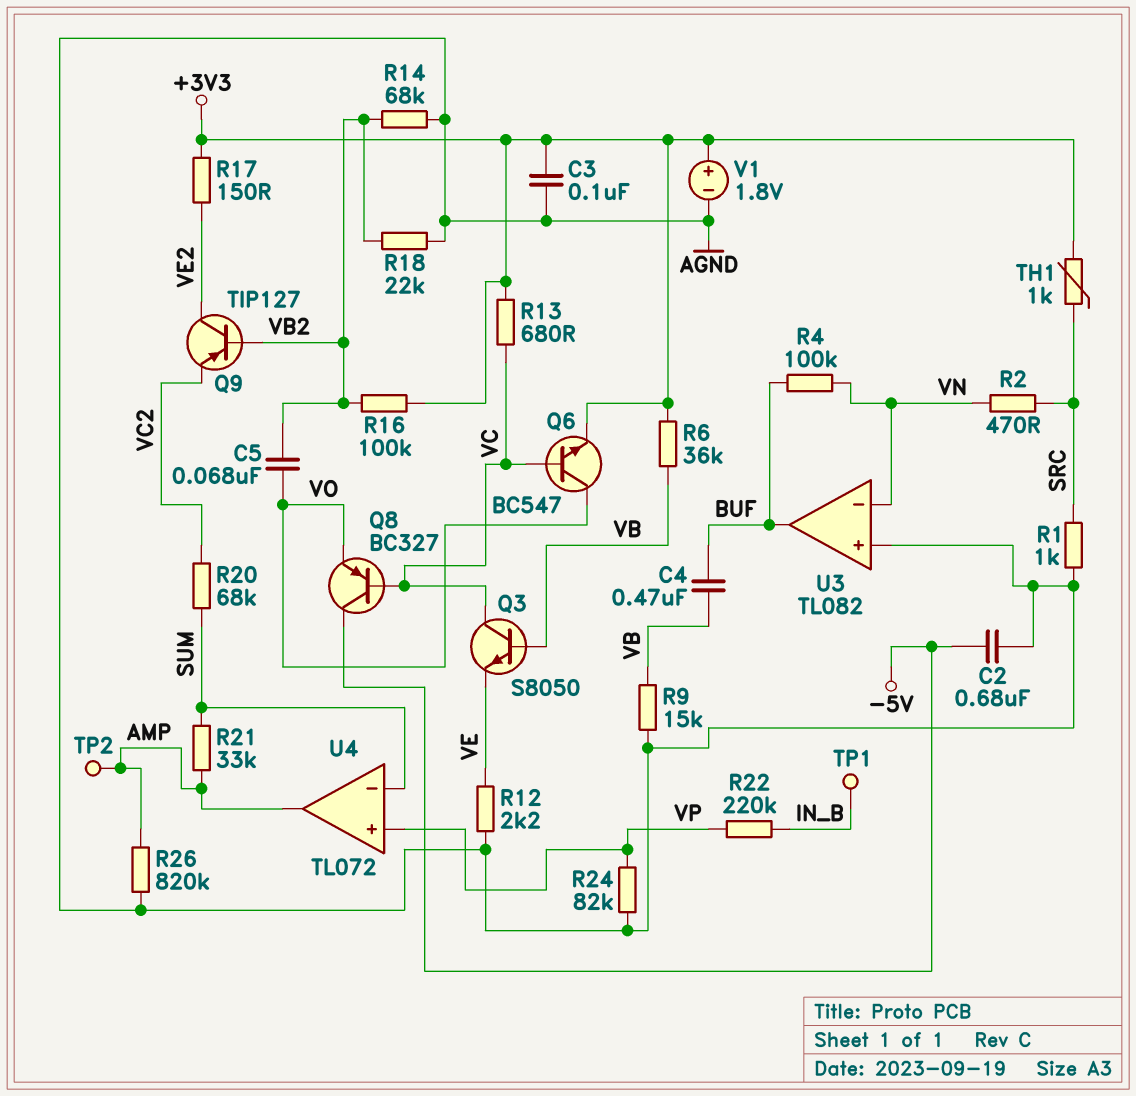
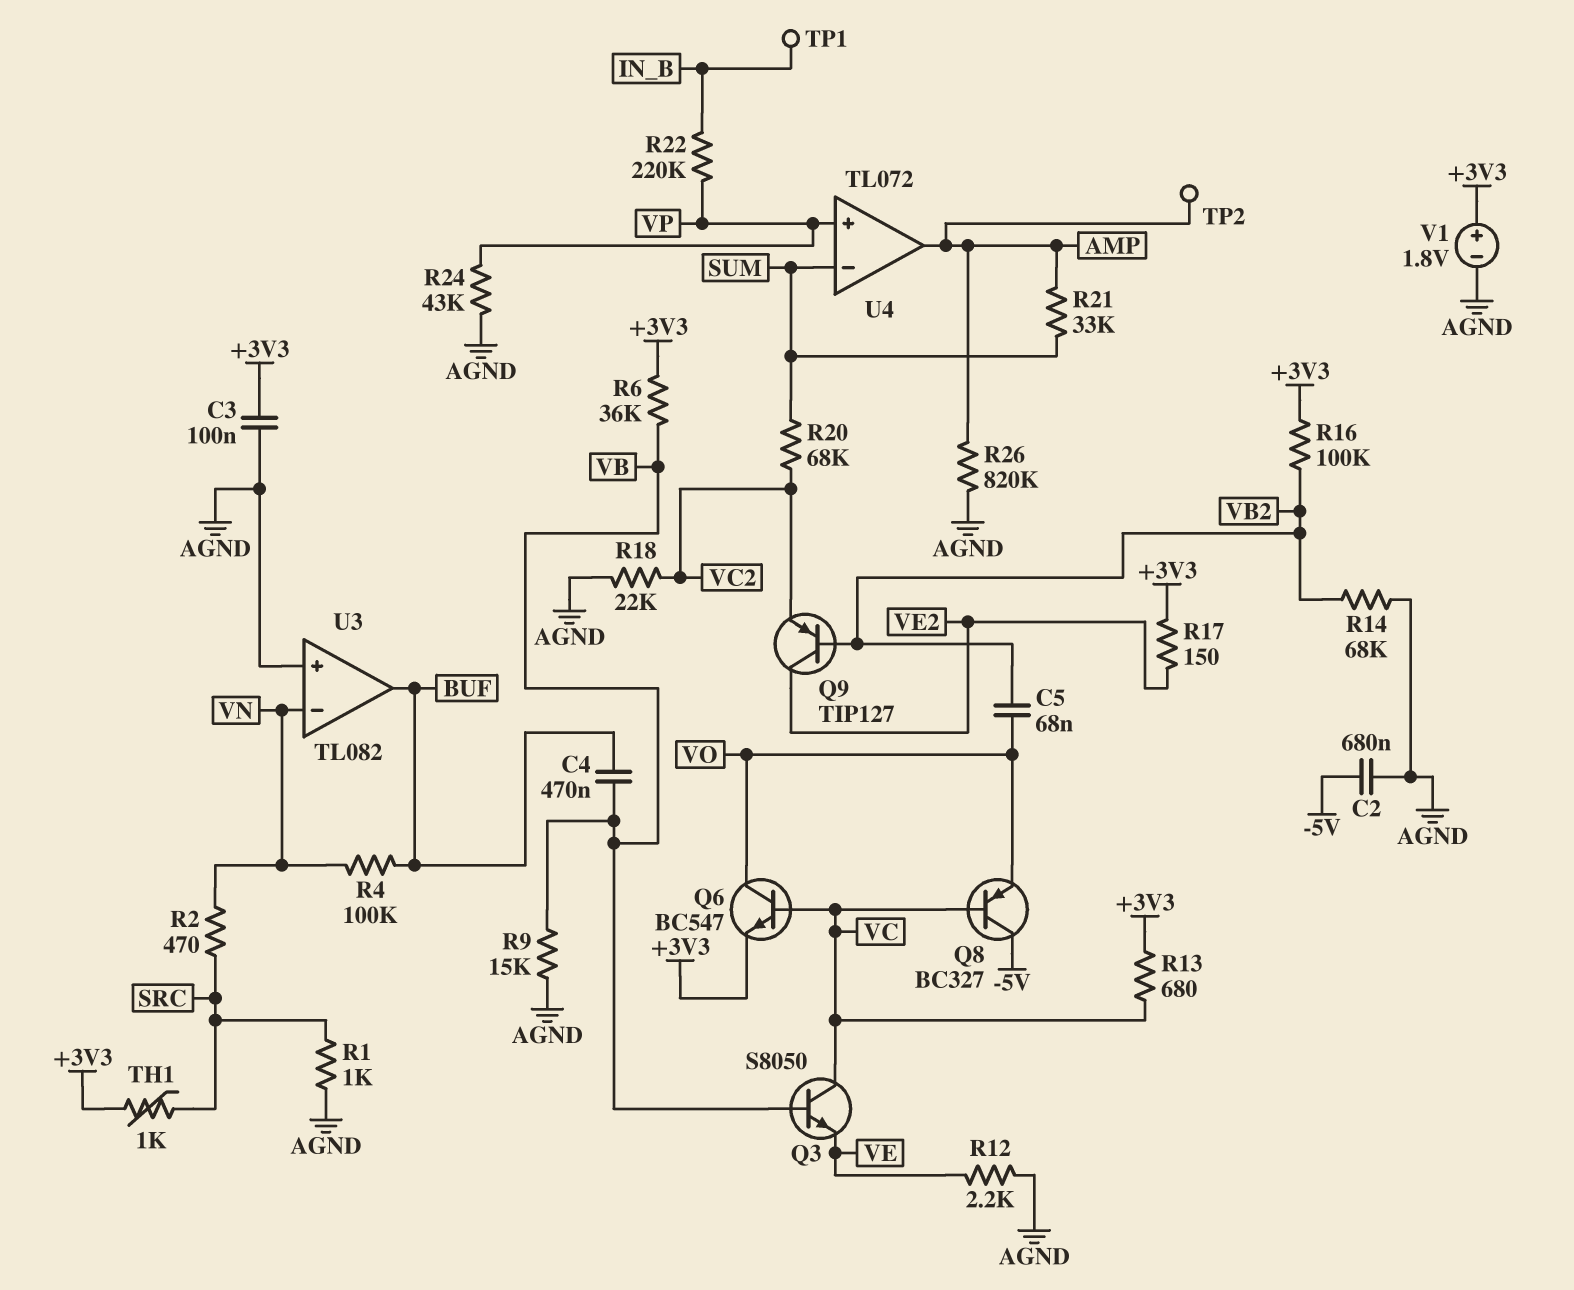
R18: 22k (AGND, VB2) -> 22k (AGND, VC2)
R24: 82k (AGND, VP) -> 43k (AGND, VP)

